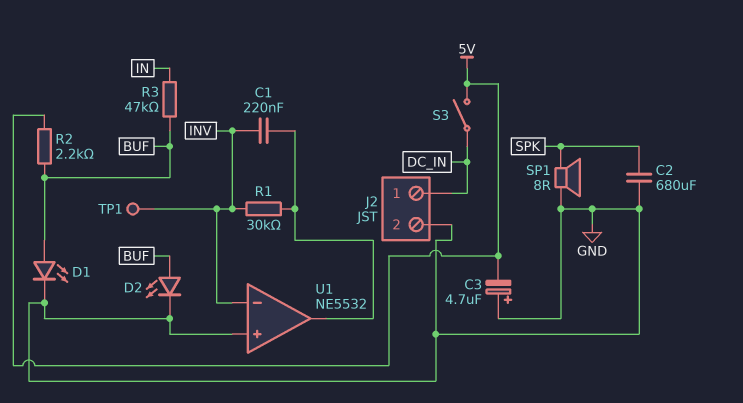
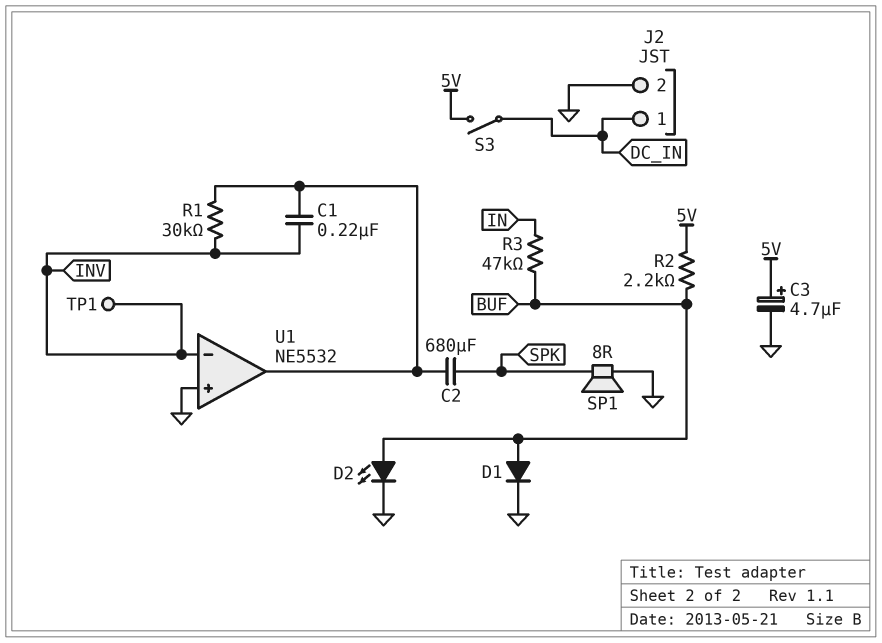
C2: 680uF (GND, SPK) -> 680uF (SPK, U1/out)
C3: 4.7uF (plus GND, minus 5V) -> 4.7uF (plus 5V, minus GND)
D1: LED (A BUF, K GND) -> diode (A BUF, K GND)

